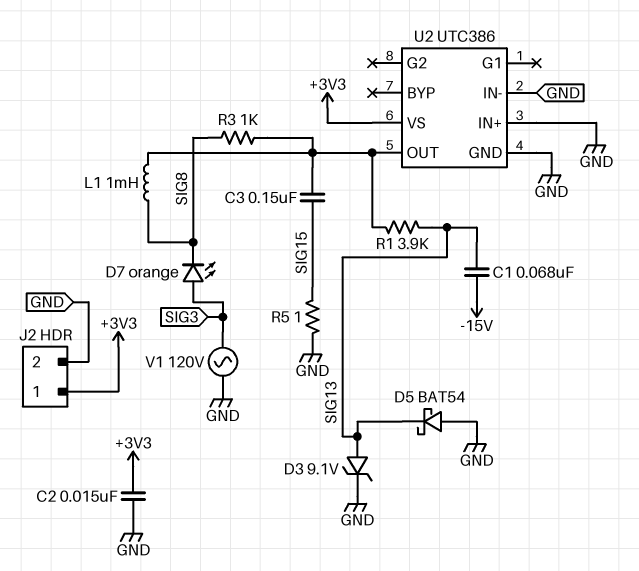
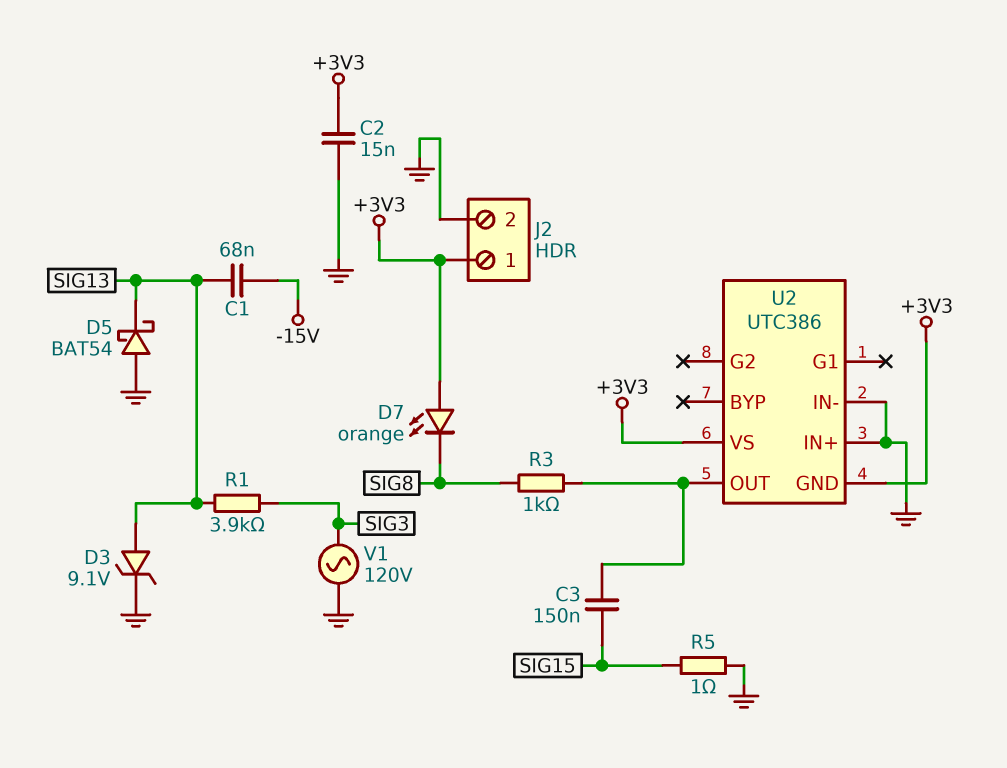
D7: LED orange (A SIG3, K SIG8) -> LED orange (A +3V3, K SIG8)
L1: 1mH (SIG8, U2/OUT) -> none
R1: 3.9k (SIG13, U2/OUT) -> 3.9k (SIG3, SIG13)
U2 pin GND: GND -> +3V3

